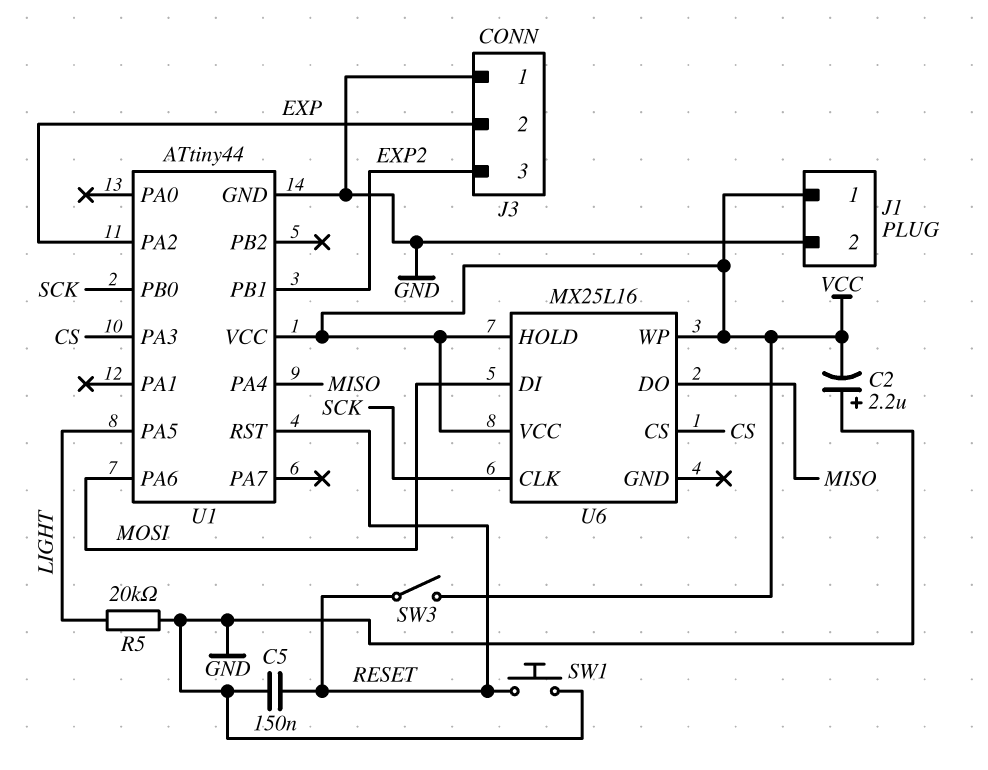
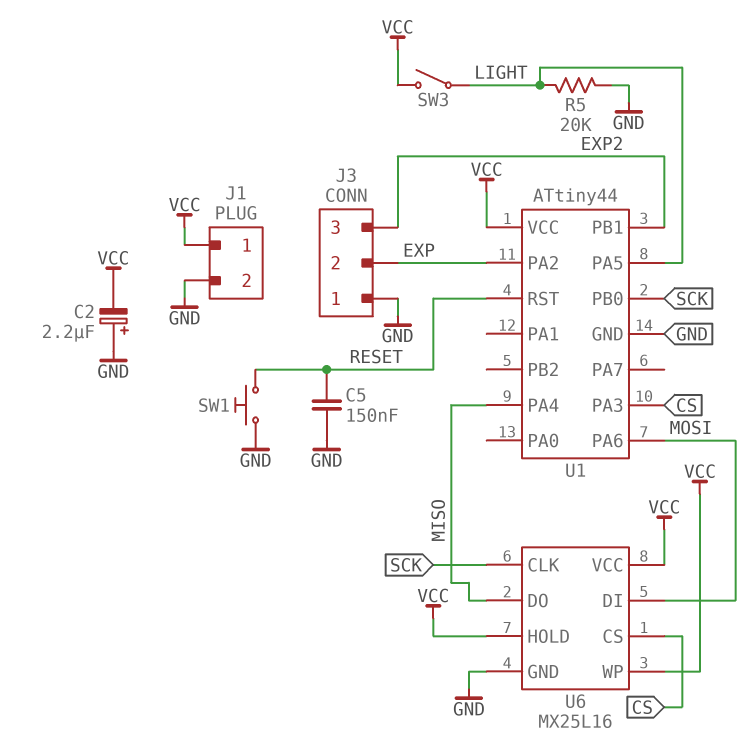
SW3: switch (RESET, VCC) -> switch (LIGHT, VCC)
U6 pin GND: none -> GND

